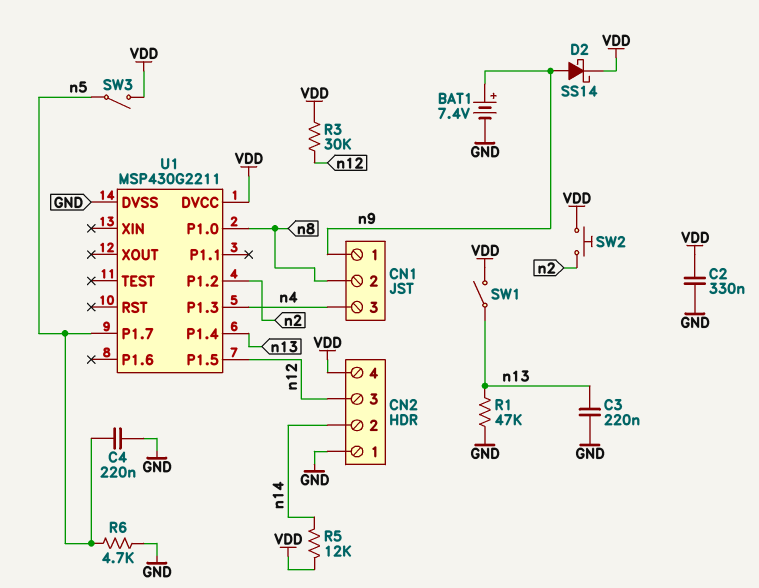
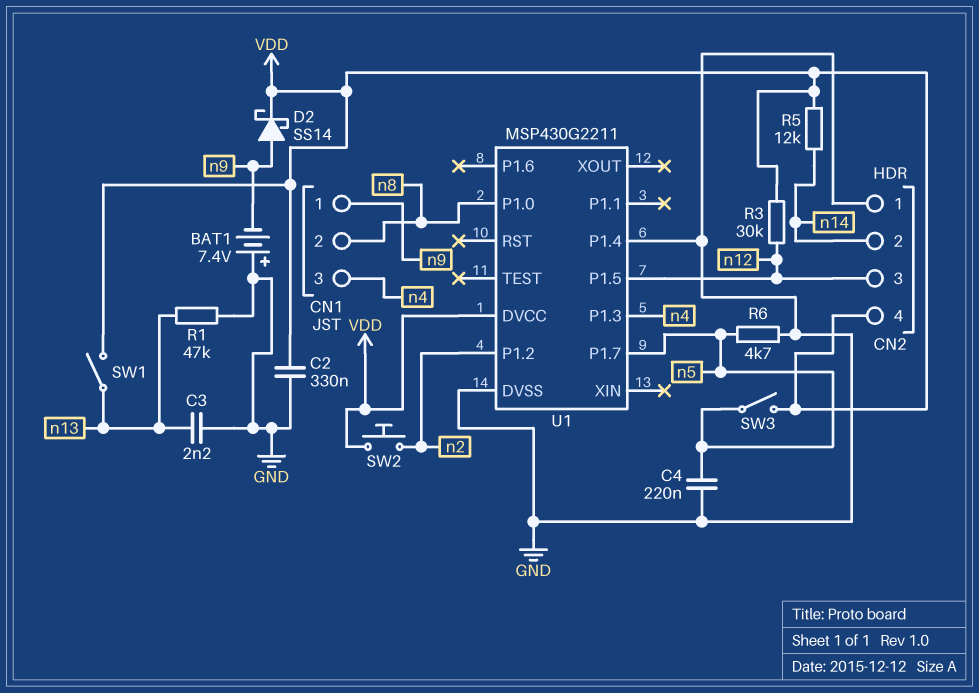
BAT1: 7.4V (plus n9, minus GND) -> 7.4V (plus GND, minus n9)
C3: 220nF (GND, n13) -> 2.2nF (GND, n13)
U1 pin P1.4: n13 -> GND

